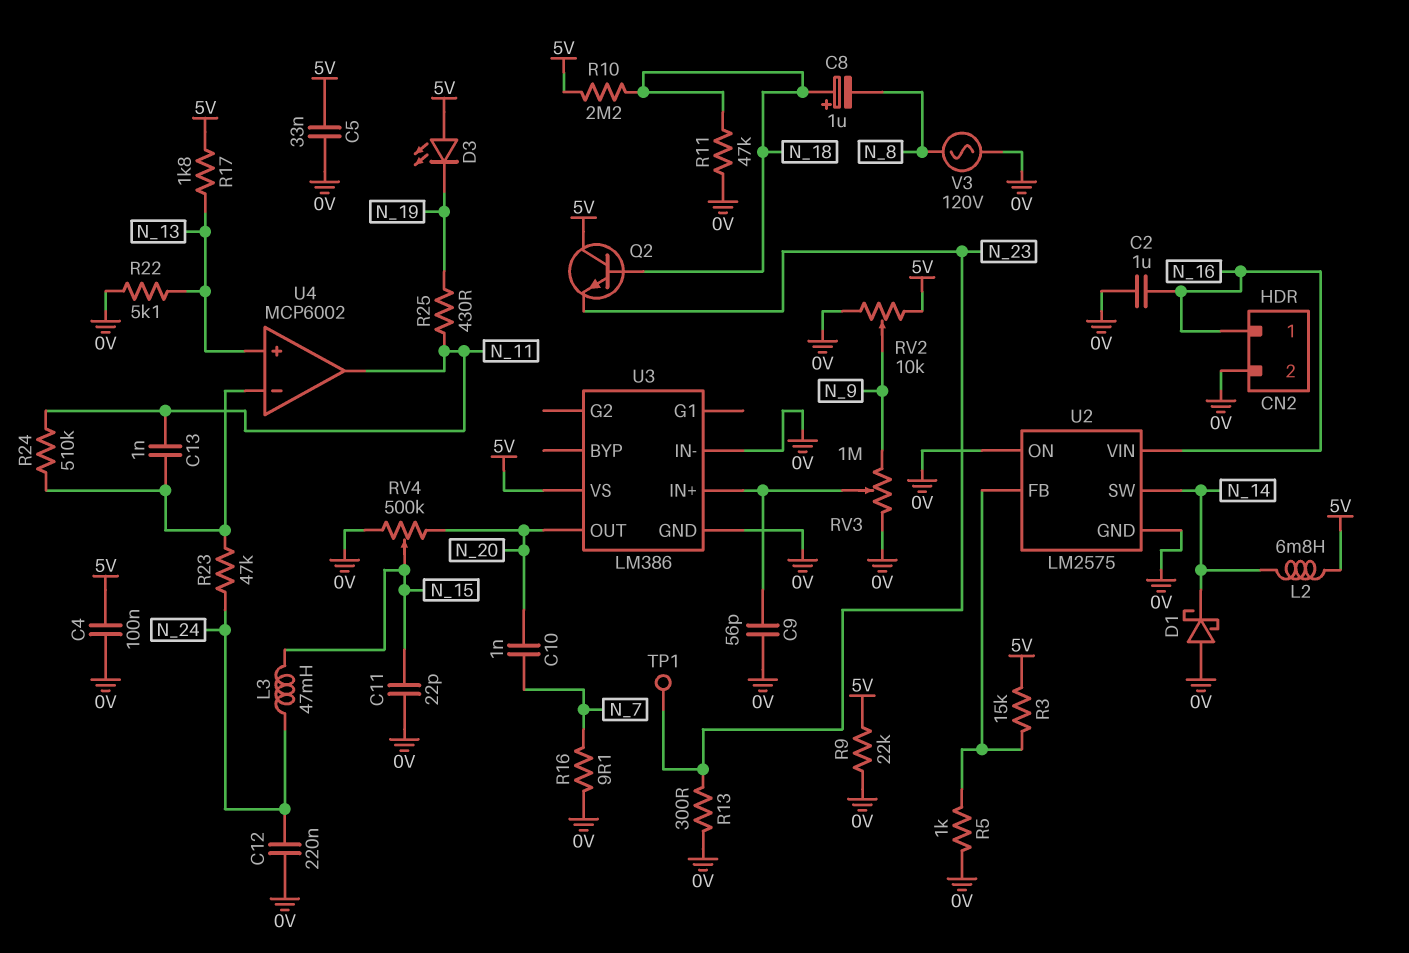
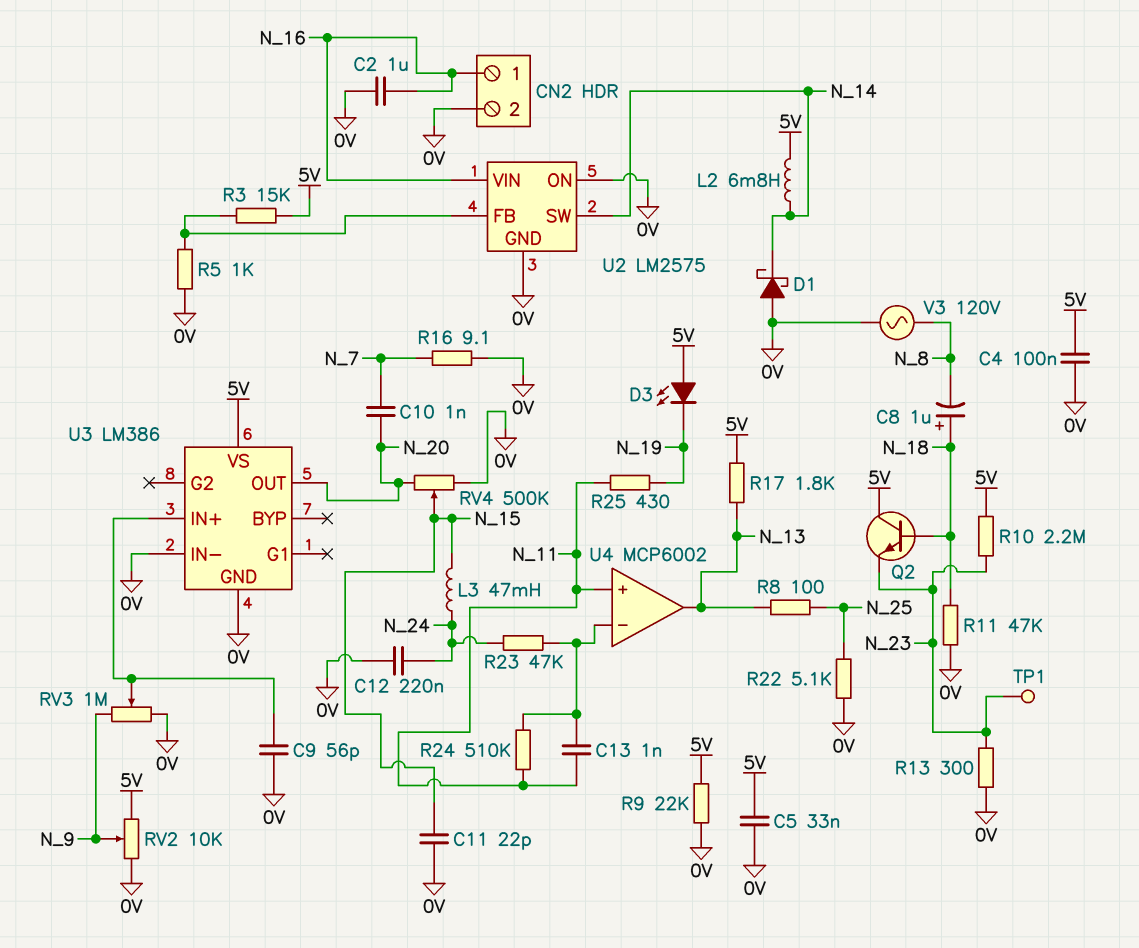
R8: none -> 100 (N_13, N_25)
R10: 2.2M (5V, N_18) -> 2.2M (5V, N_23)
R22: 5.1k (0V, N_13) -> 5.1k (0V, N_25)
U4 pin in+: N_13 -> N_11
U4 pin out: N_11 -> N_13

